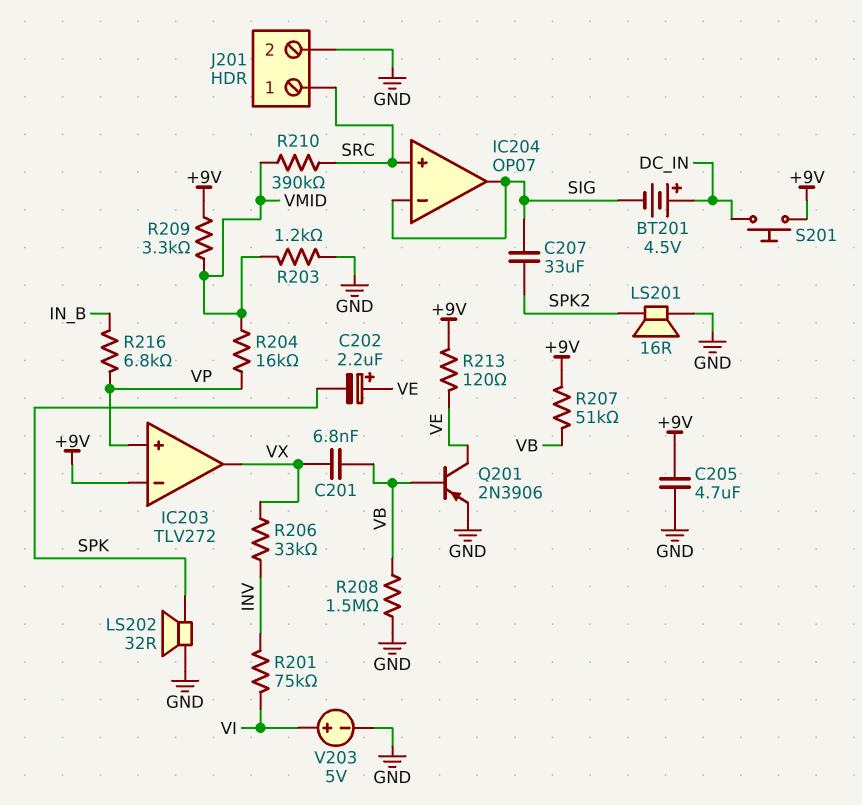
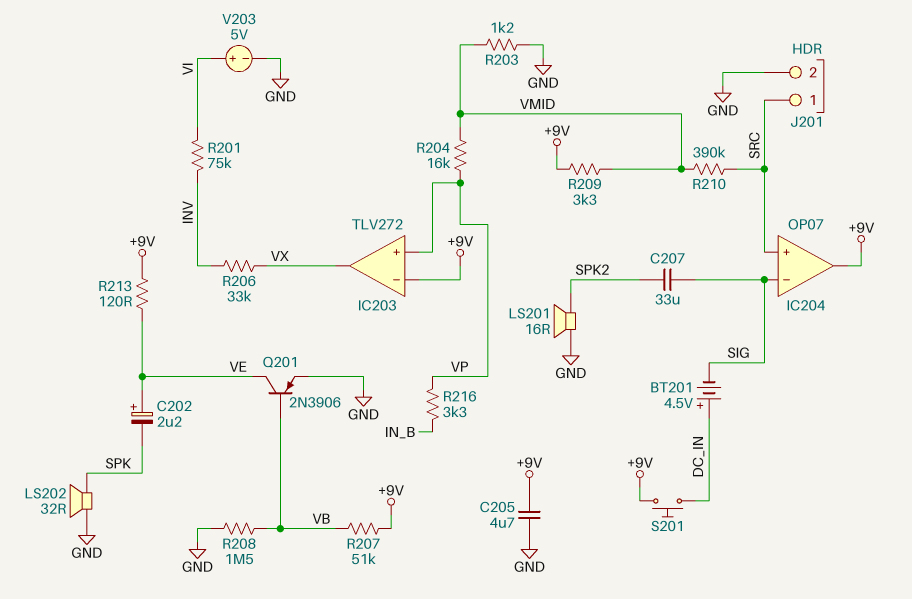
C201: 6.8nF (VB, VX) -> none
IC204 pin out: SIG -> +9V
R216: 6.8k (IN_B, VP) -> 3.3k (IN_B, VP)

